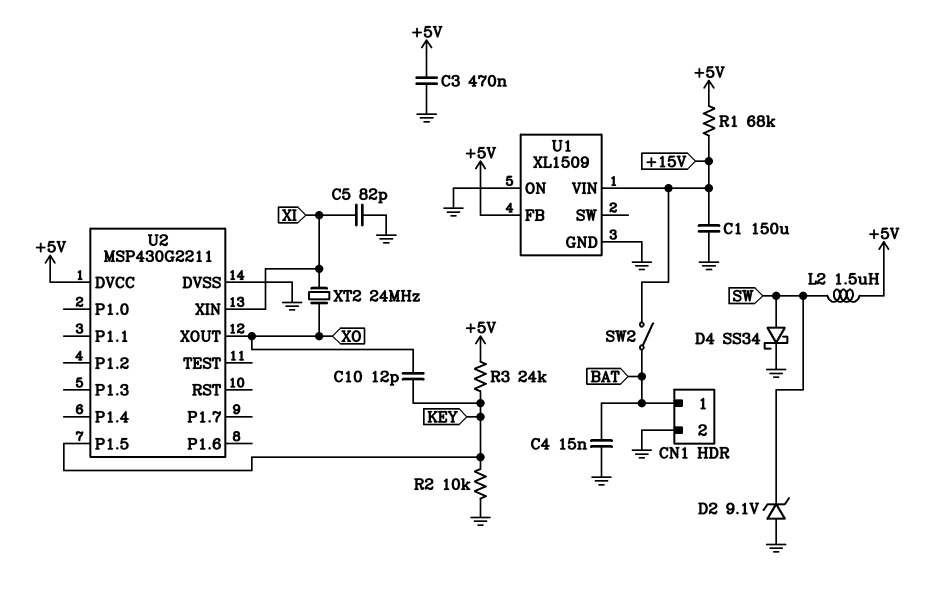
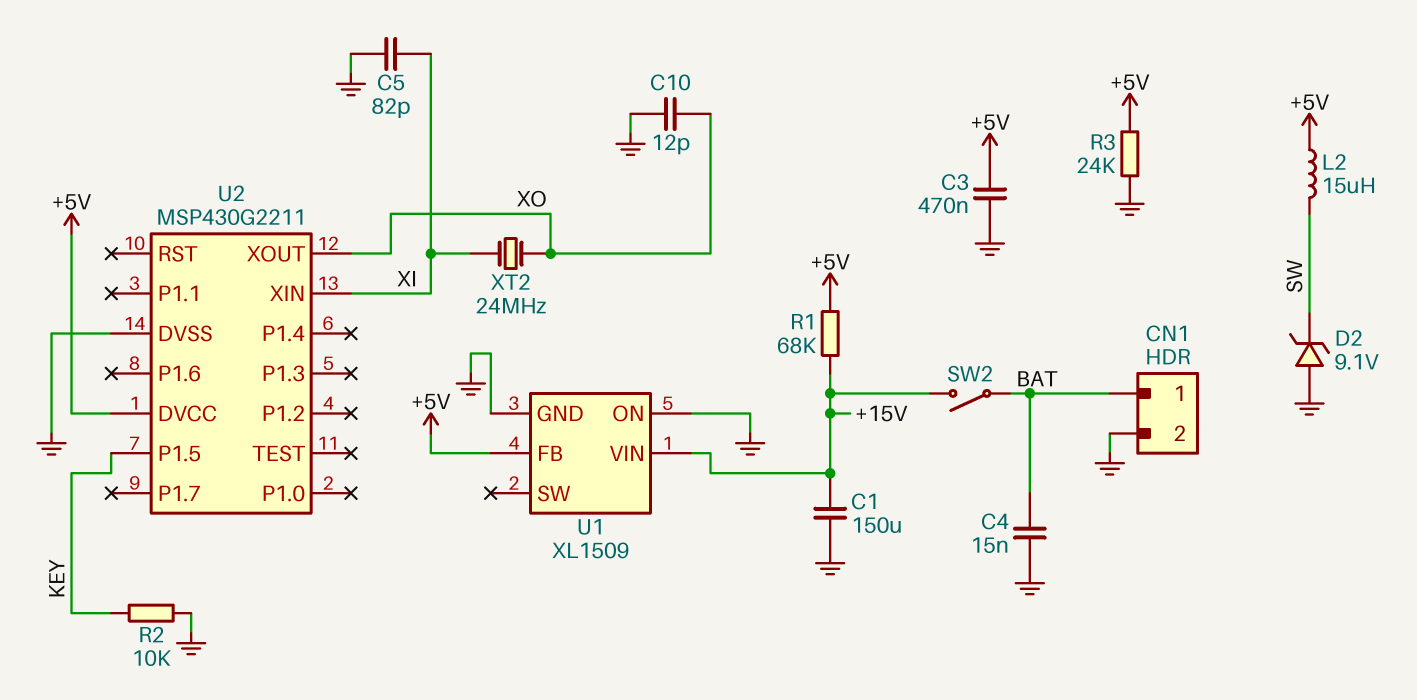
C10: 12pF (KEY, XO) -> 12pF (GND, XO)
D4: schottky SS34 (A SW, K GND) -> none
L2: 1.5uH (+5V, SW) -> 15uH (+5V, SW)
R3: 24k (+5V, KEY) -> 24k (+5V, GND)

